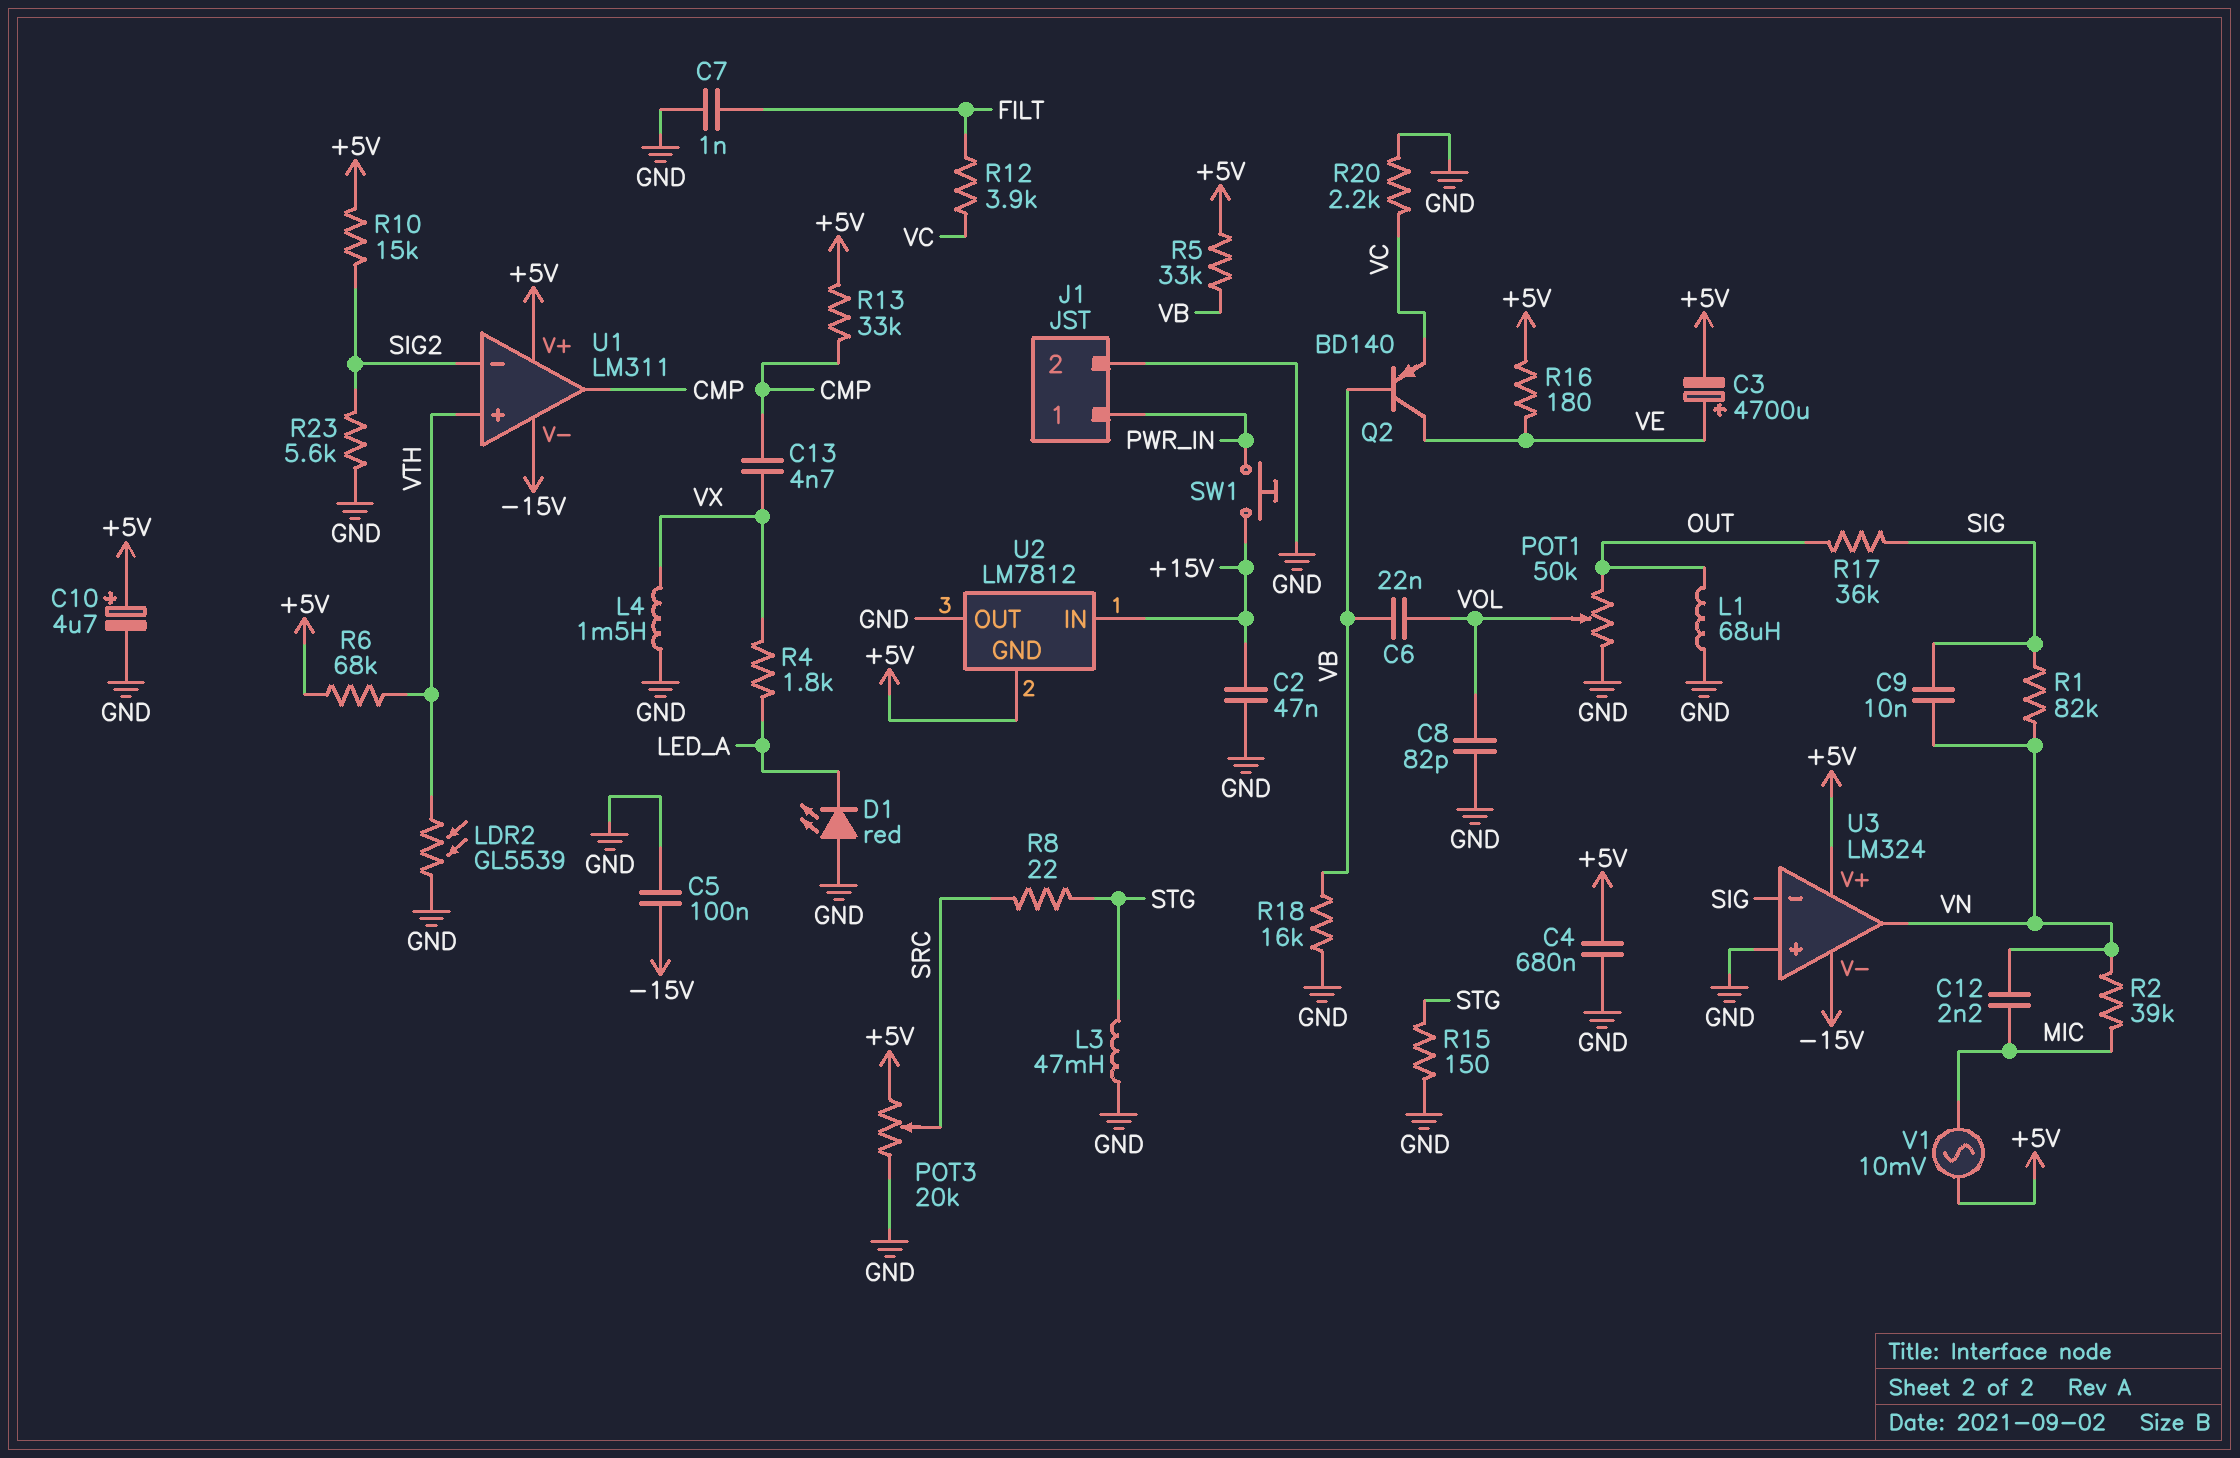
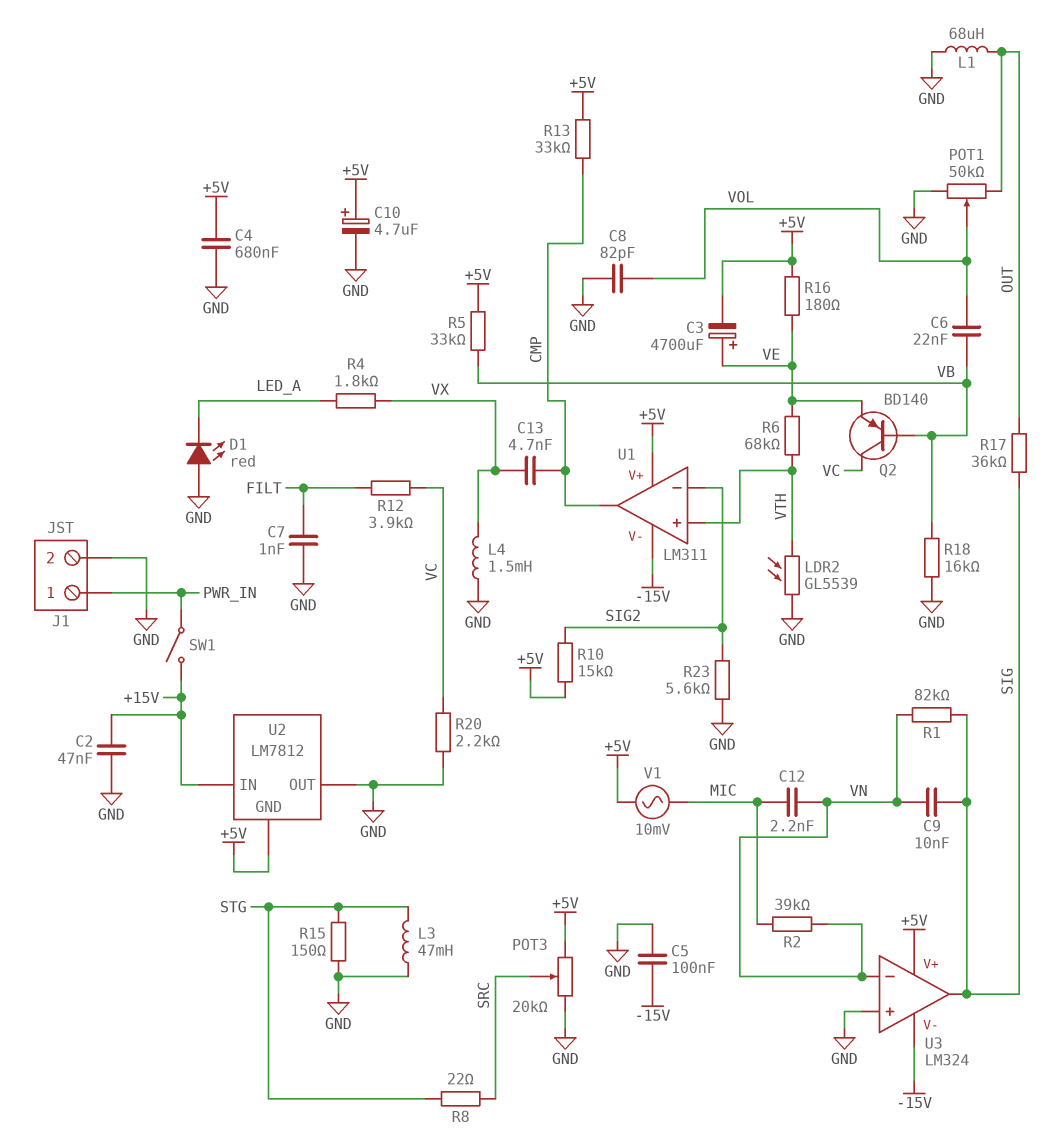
Q2: PNP BD140 (B VB, C VE, E VC) -> PNP BD140 (B VB, C VC, E VE)
R6: 68k (+5V, VTH) -> 68k (VE, VTH)
SW1: button (+15V, PWR_IN) -> switch (+15V, PWR_IN)
U3 pin in-: SIG -> VN
U3 pin out: VN -> SIG

